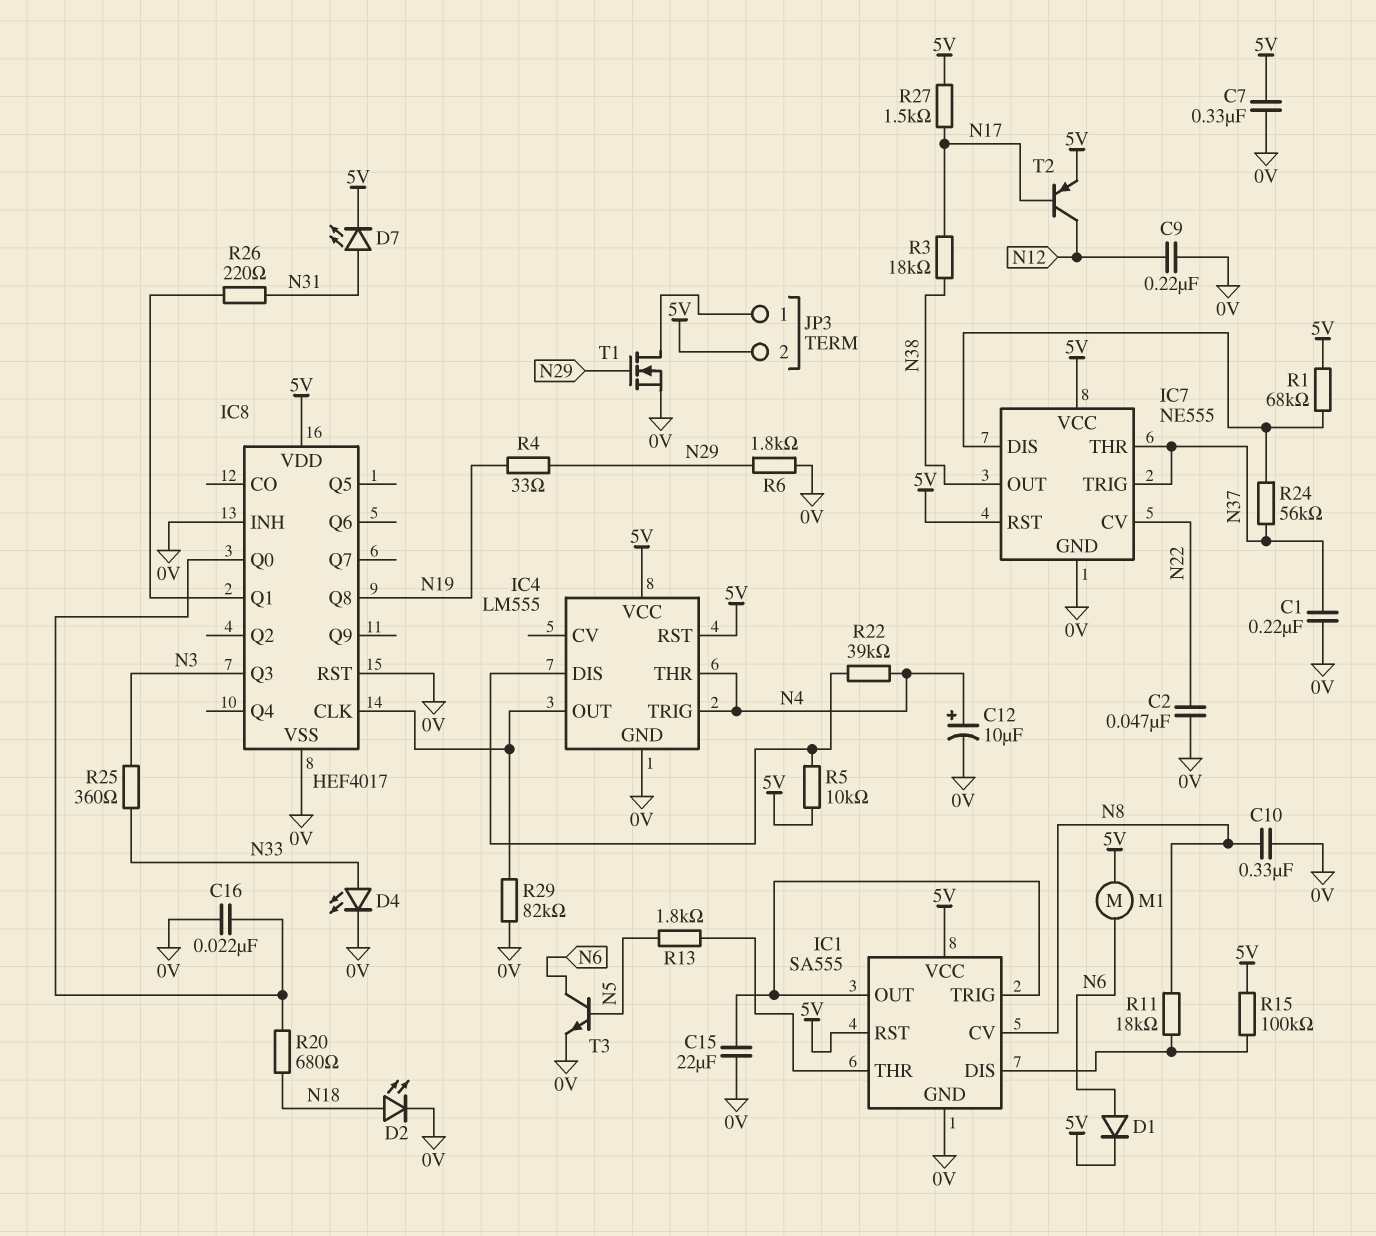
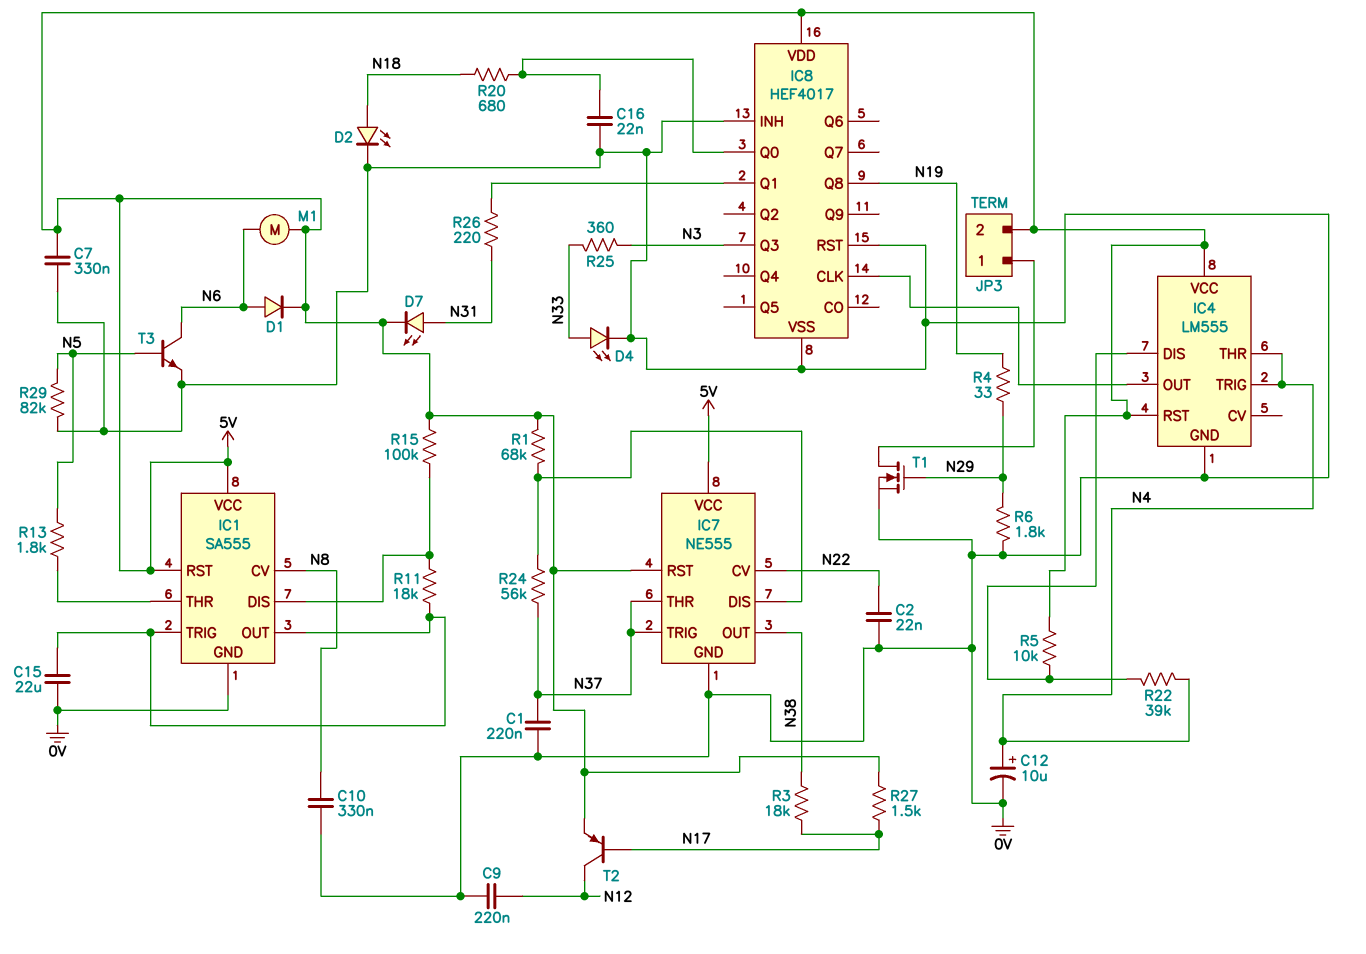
C2: 47nF (0V, N22) -> 22nF (0V, N22)
R11: 18k (IC1/DIS, N8) -> 18k (IC1/DIS, IC1/OUT)
R29: 82k (0V, IC4/OUT) -> 82k (0V, N5)

